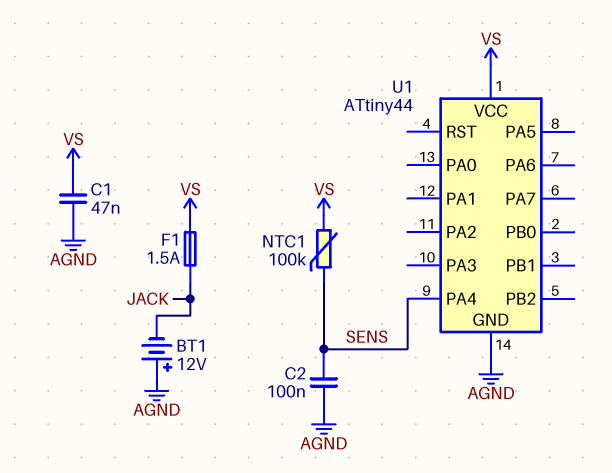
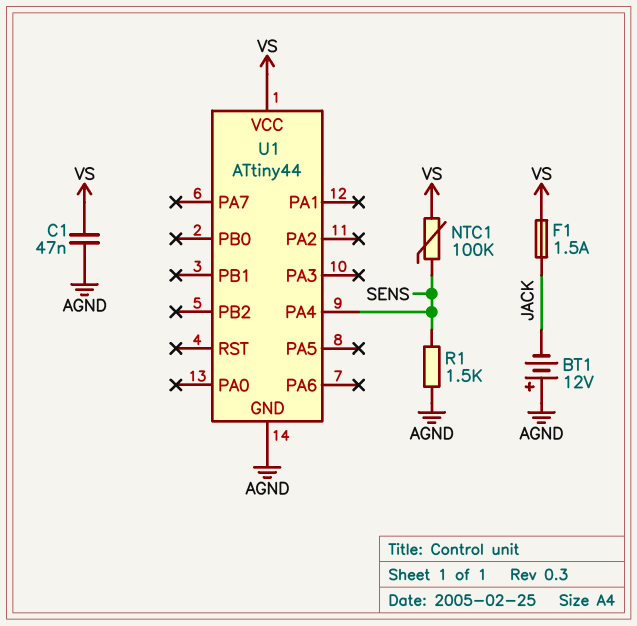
C2: 100nF (AGND, SENS) -> none
R1: none -> 1.5k (AGND, SENS)

